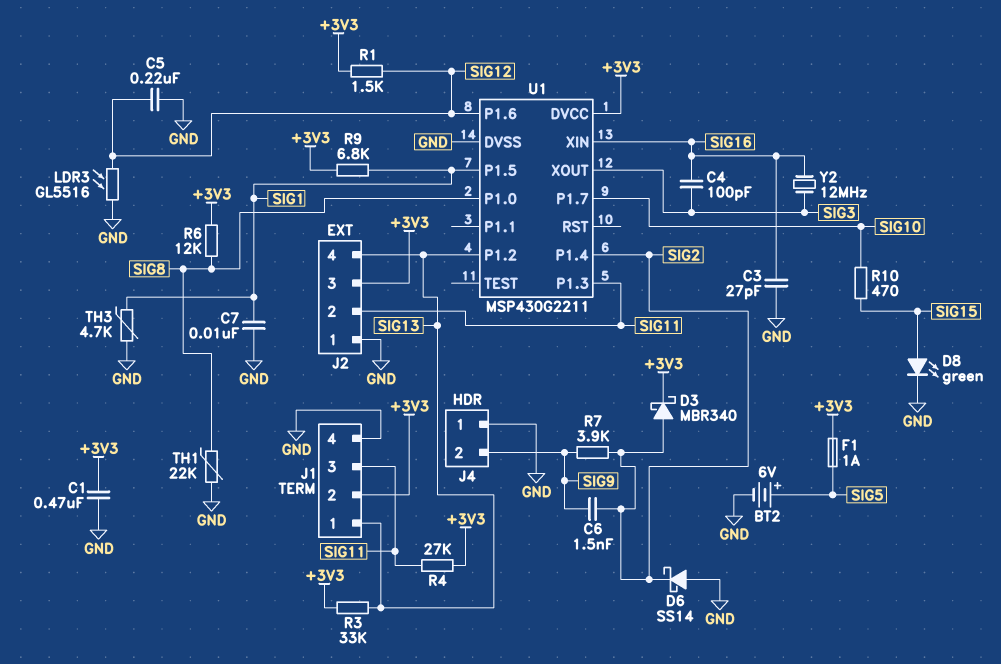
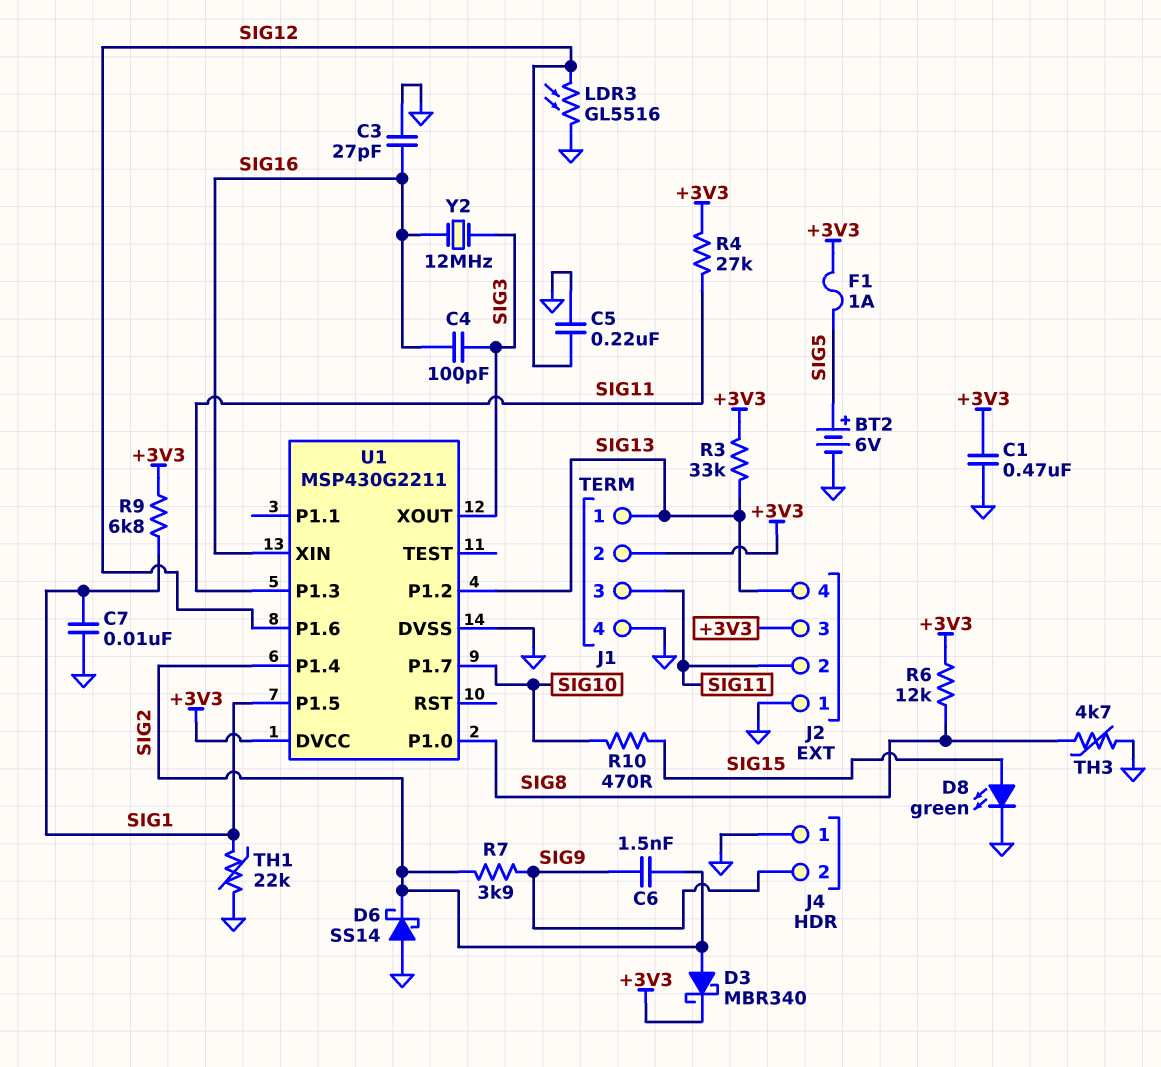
R1: 1.5k (+3V3, SIG12) -> none
TH1: 22k (GND, SIG8) -> 22k (GND, SIG1)
TH3: 4.7k (GND, SIG1) -> 4.7k (GND, SIG8)

